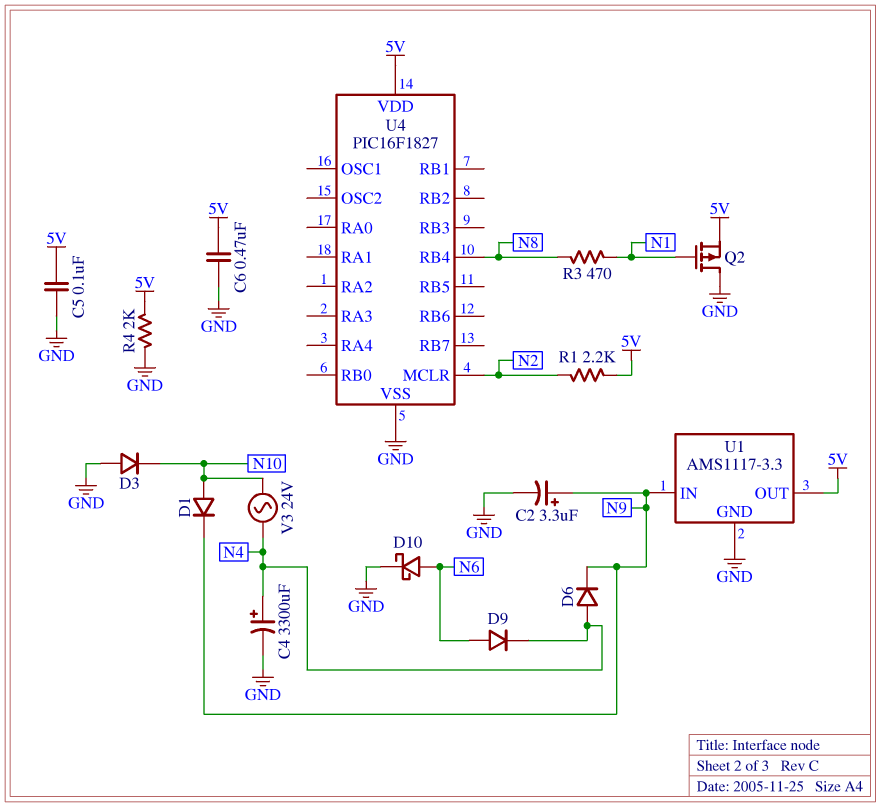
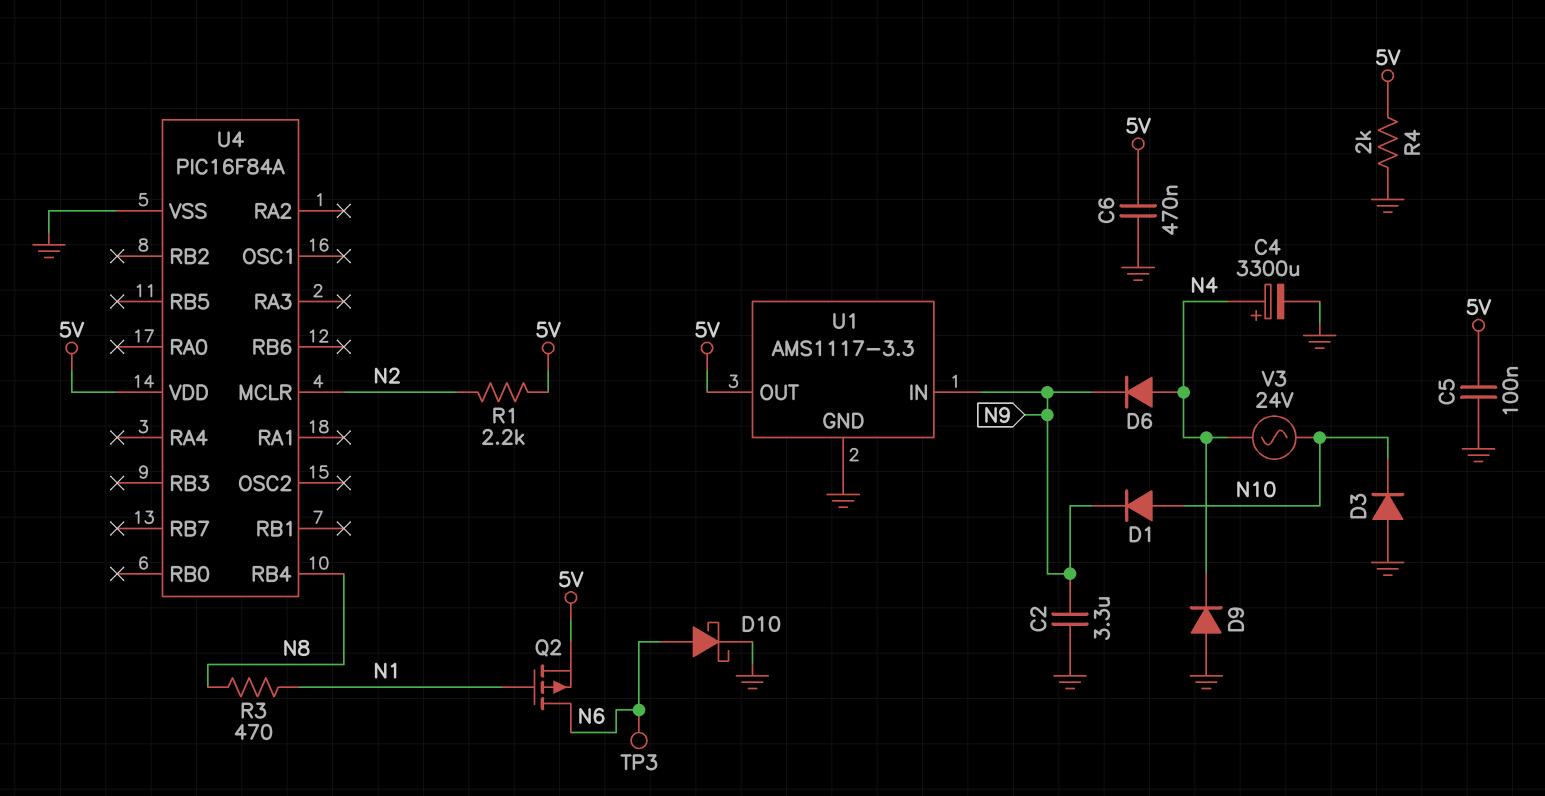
C2: 3.3uF (plus N9, minus GND) -> 3.3uF (GND, N9)
D9: diode (A N6, K N4) -> diode (A GND, K N4)
Q2: PMOS (G N1, D GND, S 5V) -> PMOS (G N1, D N6, S 5V)
TP3: none -> test point (N6)
U4: PIC16F1827 -> PIC16F84A

